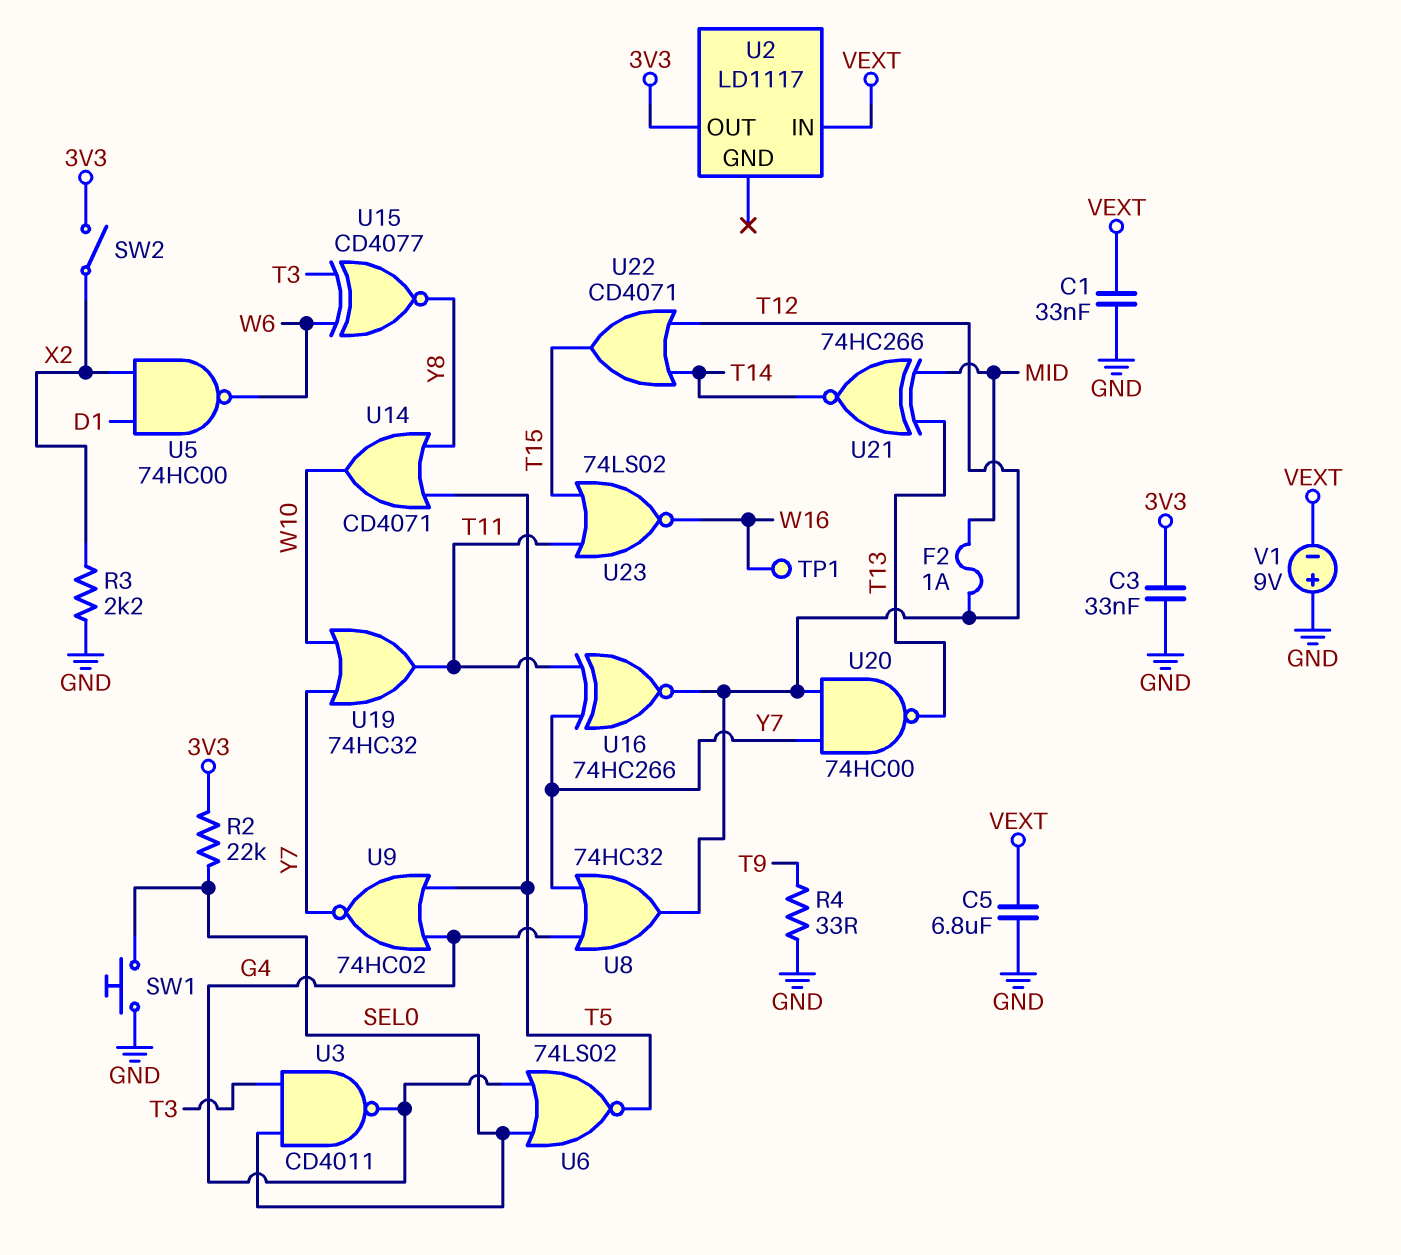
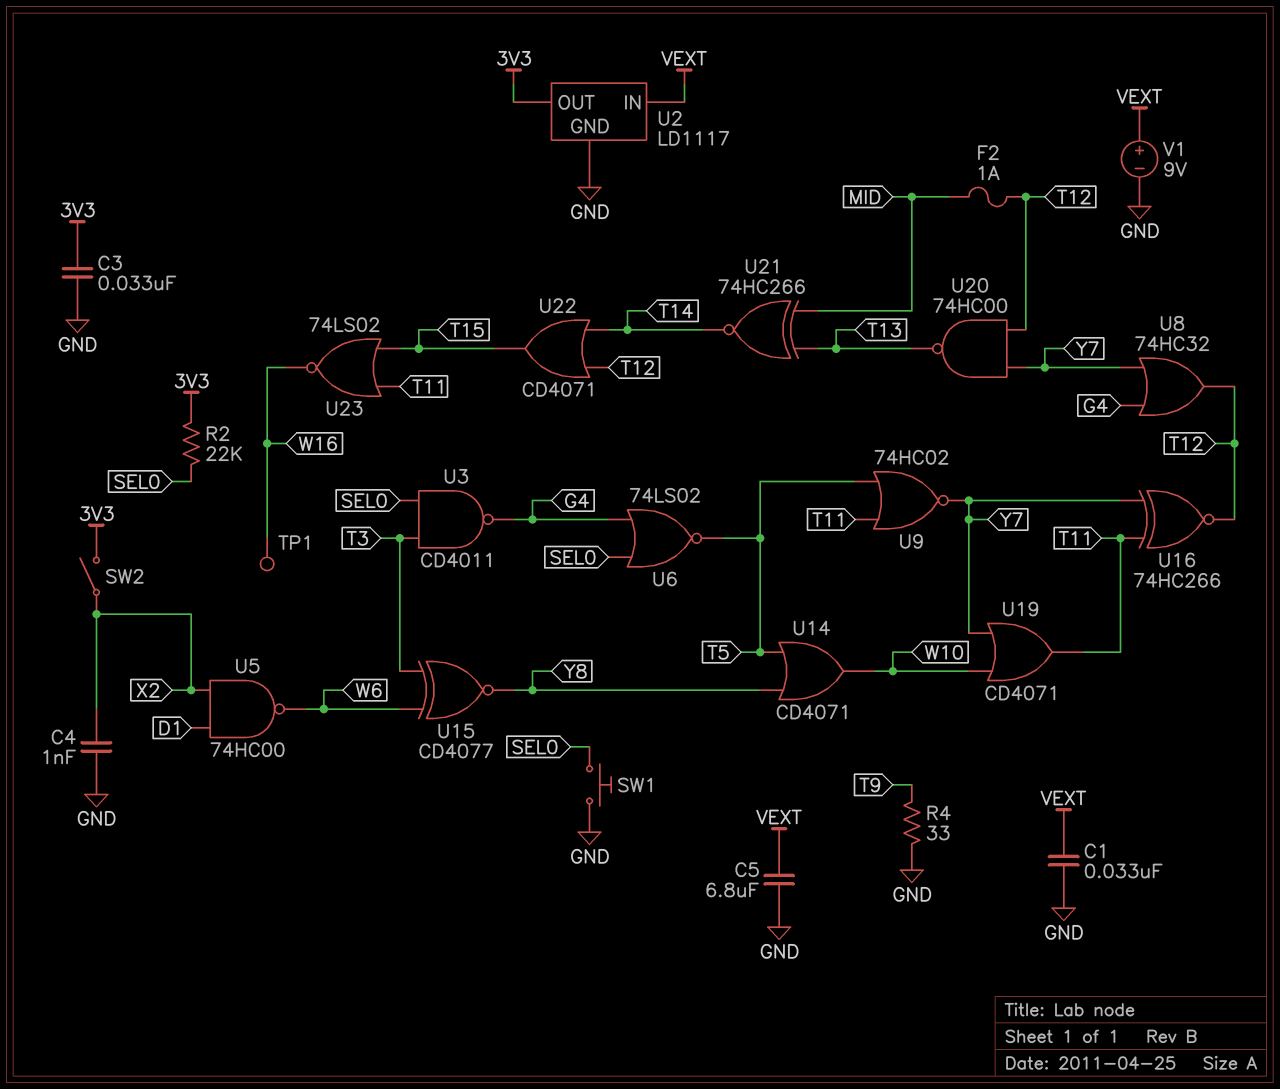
C4: none -> 1nF (GND, X2)
R3: 2.2k (GND, X2) -> none
U2 pin GND: none -> GND
U9: NOR 74HC02 (in G4, in T5, out Y7) -> NOR 74HC02 (in T5, in T11, out Y7)
U19: OR 74HC32 (in W10, in Y7, out T11) -> OR CD4071 (in W10, in Y7, out T11)
V1: 9V (plus GND, minus VEXT) -> 9V (plus VEXT, minus GND)

